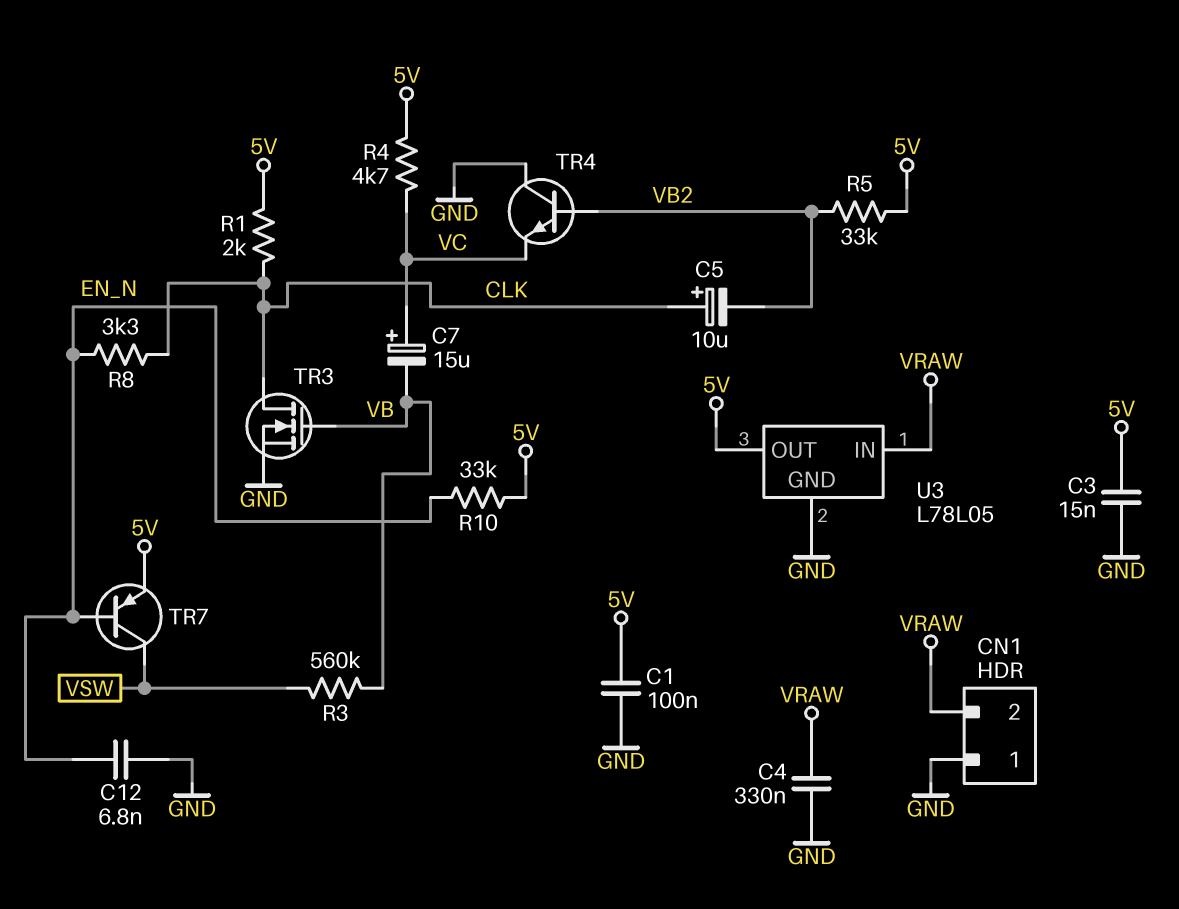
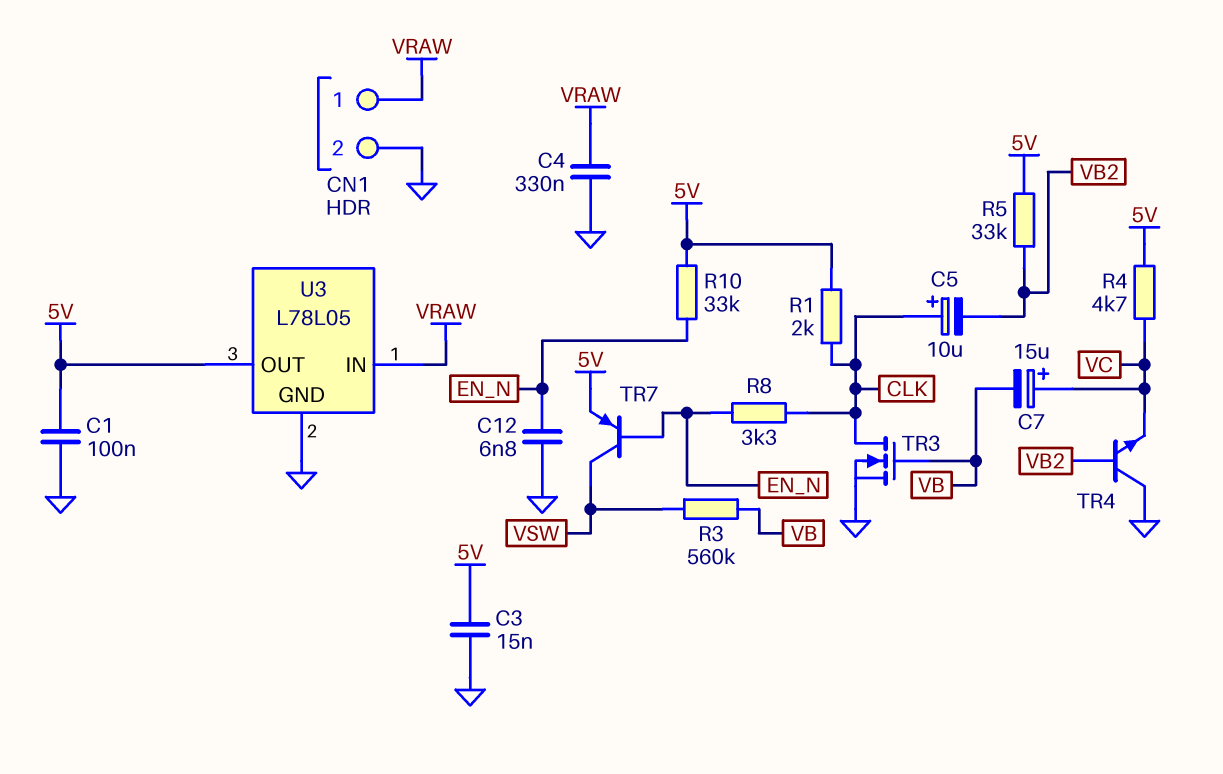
CN1 pin 1: GND -> VRAW
CN1 pin 2: VRAW -> GND

